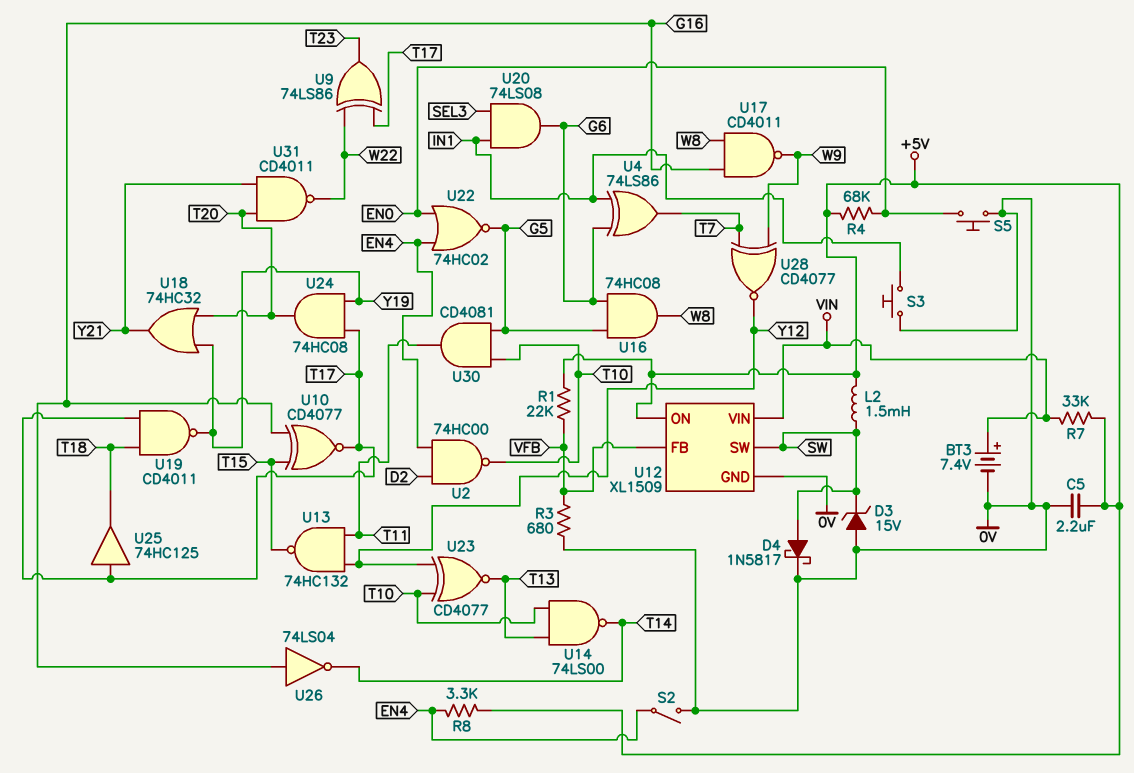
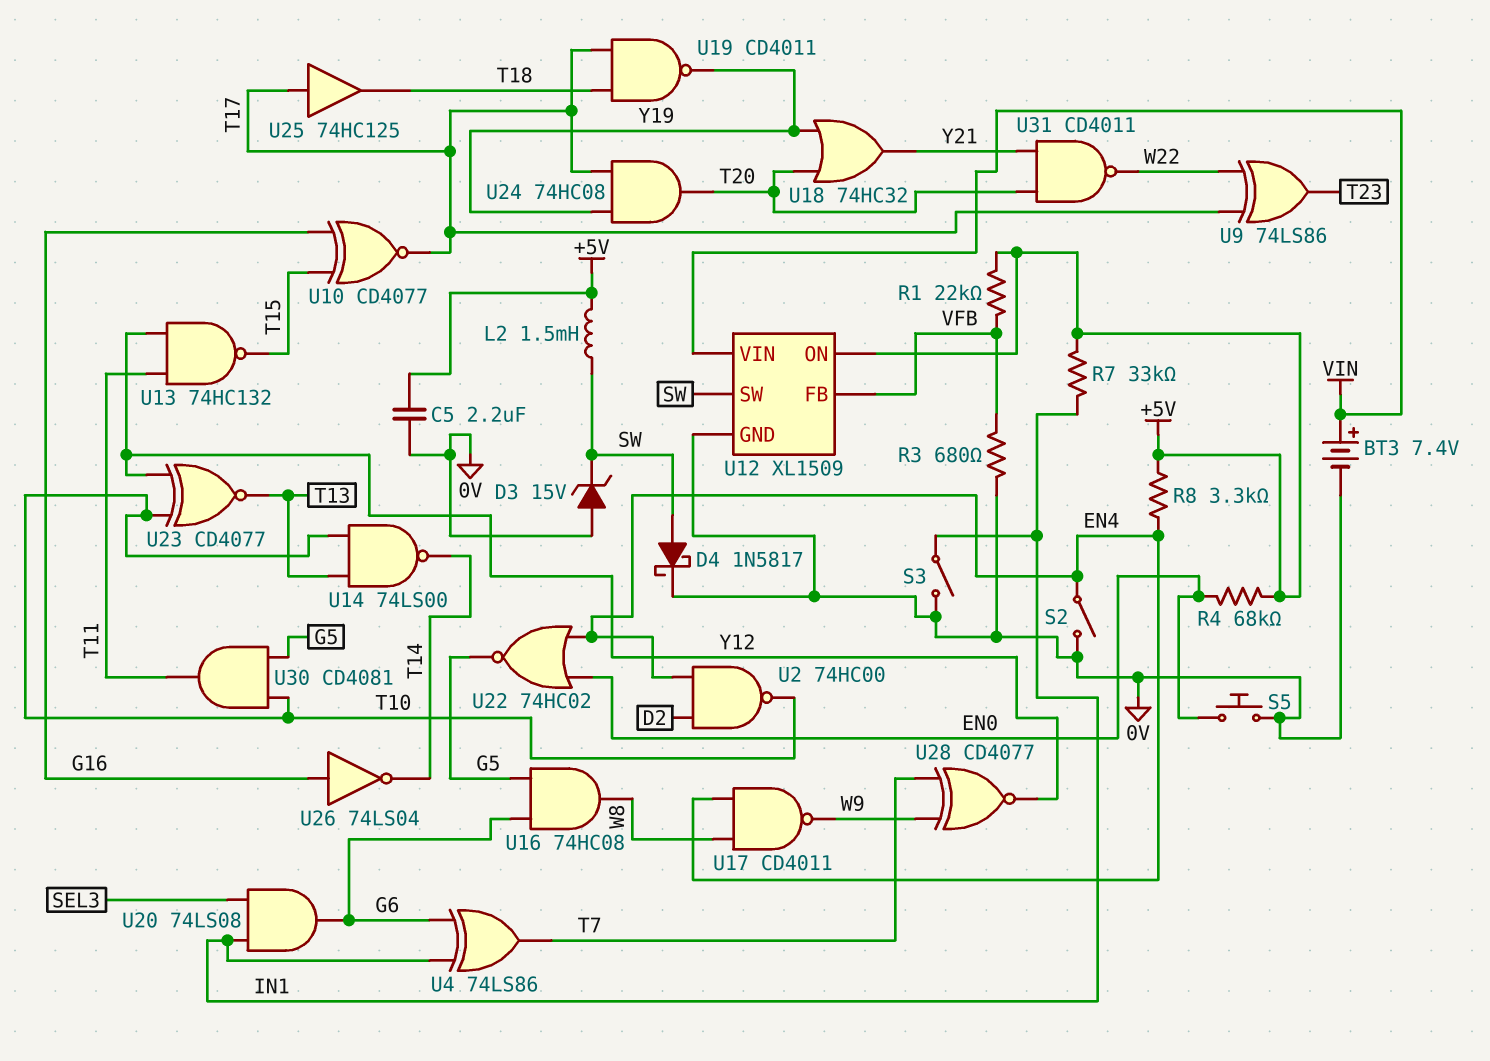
R7: 33k (+5V, VIN) -> 33k (+5V, IN1)
S3: button (0V, IN1) -> switch (0V, IN1)
U17: NAND CD4011 (in G16, in W8, out W9) -> NAND CD4011 (in EN4, in W8, out W9)

